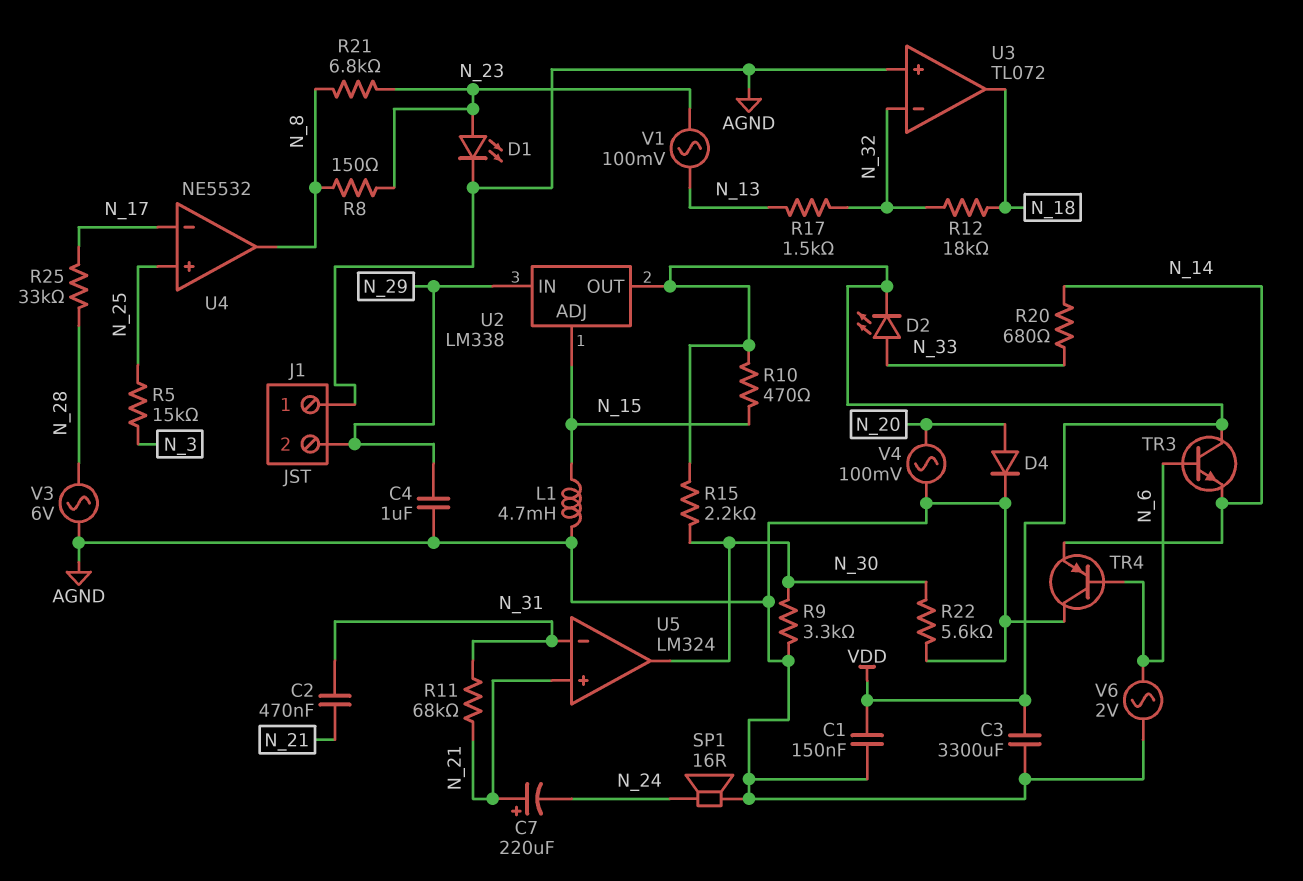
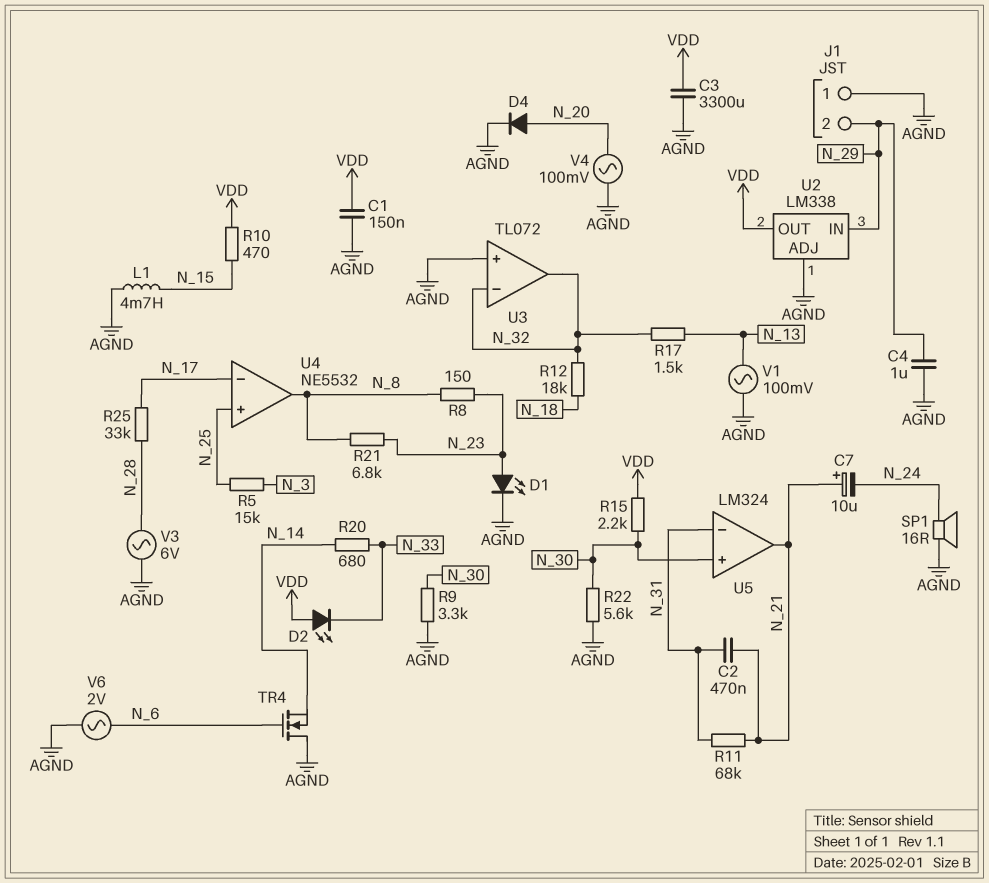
C7: 220uF (plus N_21, minus N_24) -> 10uF (plus N_21, minus N_24)
D2: LED (A N_33, K VDD) -> LED (A VDD, K N_33)
TR3: NPN (B N_6, C VDD, E N_14) -> none
TR4: PNP (B N_6, C AGND, E N_14) -> NMOS (G N_6, D AGND, S N_14)
U2 pin ADJ: N_15 -> AGND
U3 pin out: N_18 -> N_32
U5 pin in+: N_21 -> N_30
U5 pin out: N_30 -> N_21
V1: AC 100mV (N_13, N_23) -> AC 100mV (AGND, N_13)

